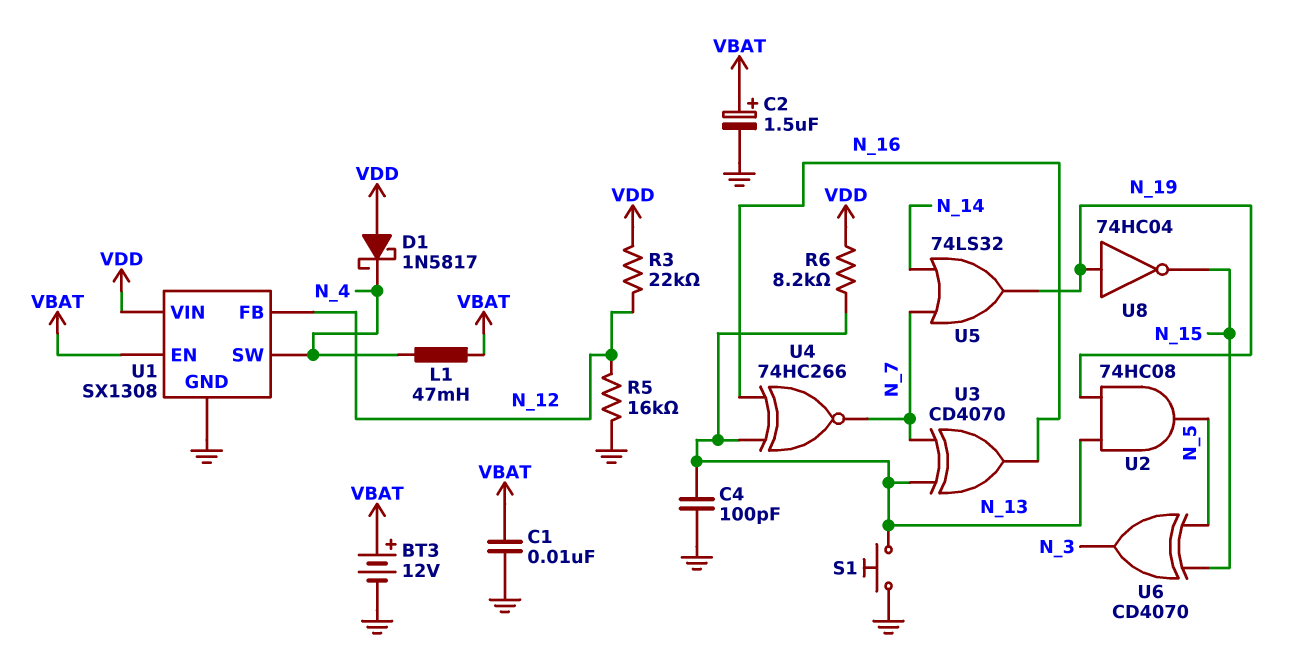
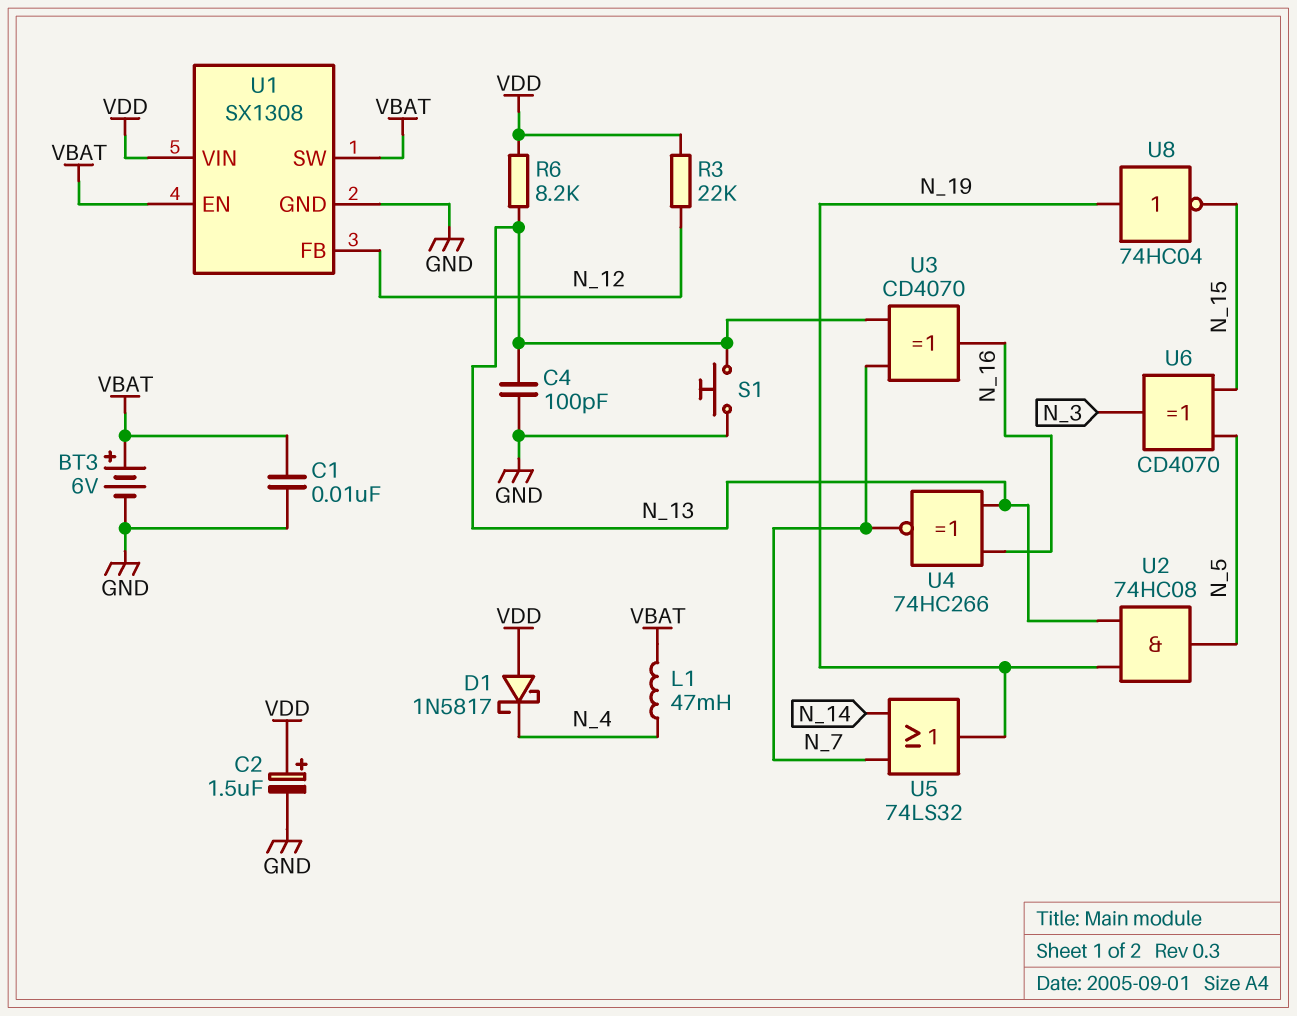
BT3: 12V (plus VBAT, minus GND) -> 6V (plus VBAT, minus GND)
C2: 1.5uF (plus VBAT, minus GND) -> 1.5uF (plus VDD, minus GND)
R5: 16k (GND, N_12) -> none
U1 pin SW: N_4 -> VBAT

